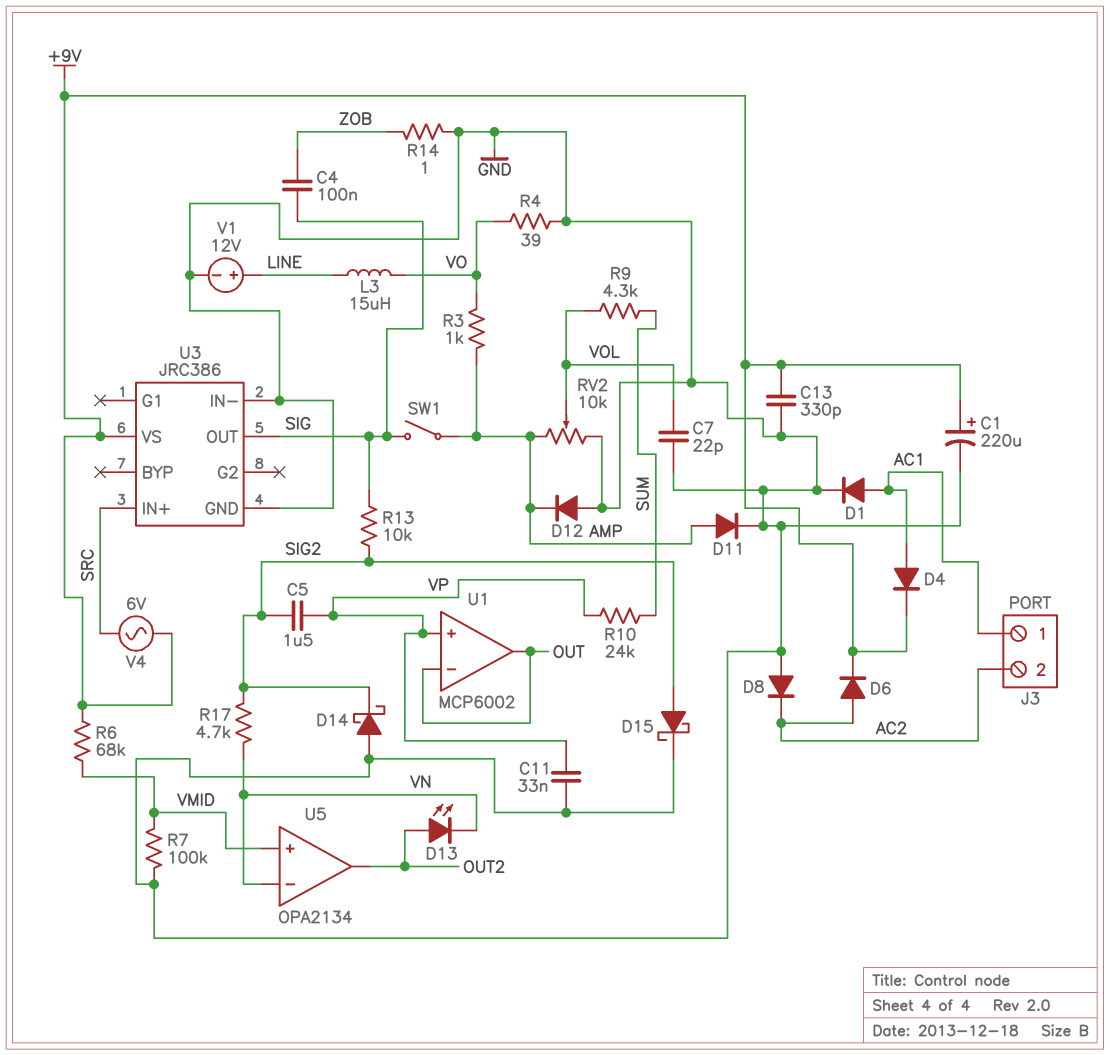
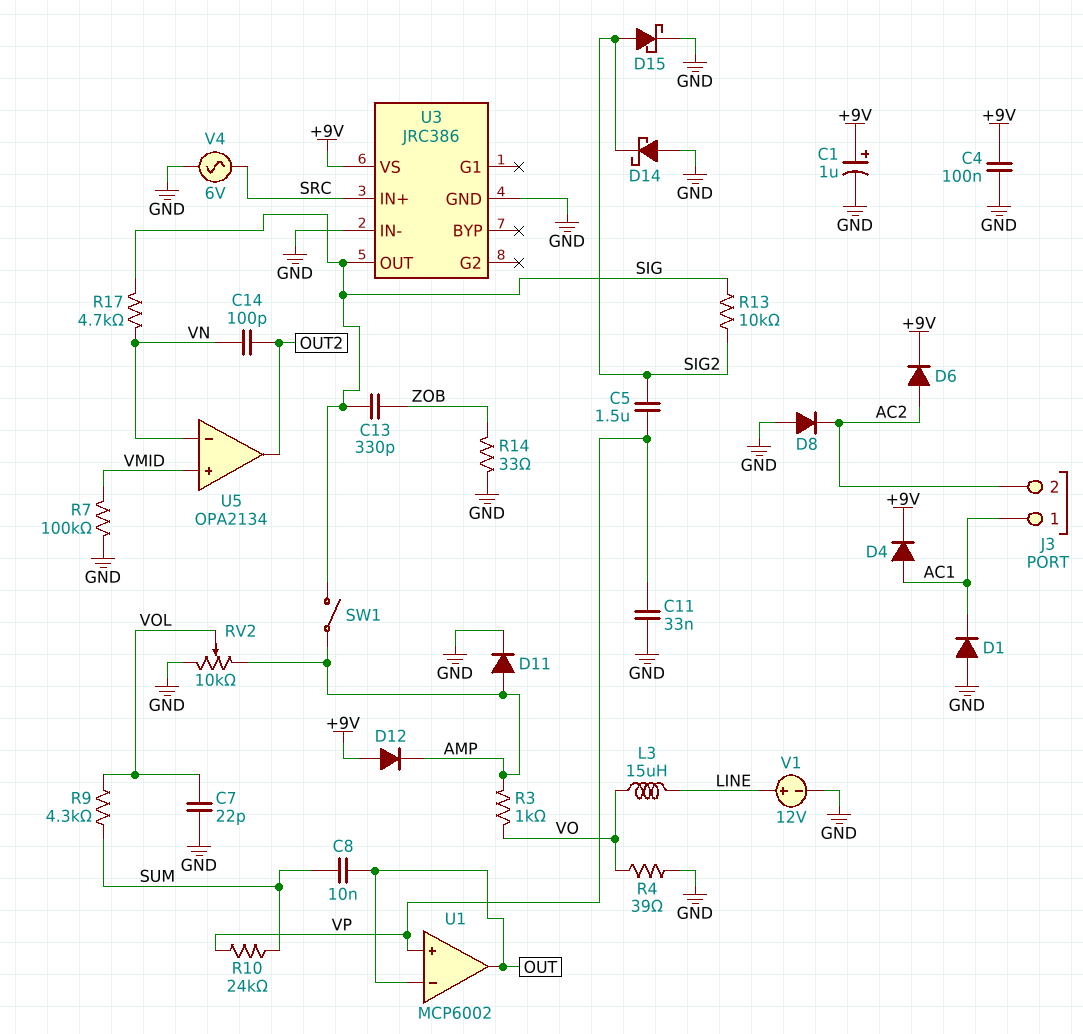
C1: 220uF (plus +9V, minus GND) -> 1uF (plus +9V, minus GND)
C4: 100nF (SIG, ZOB) -> 100nF (+9V, GND)
C8: none -> 10nF (OUT, SUM)
C13: 330pF (+9V, GND) -> 330pF (SIG, ZOB)
C14: none -> 100pF (OUT2, VN)
D1: diode (A AC1, K GND) -> diode (A GND, K AC1)
D12: diode (A GND, K AMP) -> diode (A +9V, K AMP)
D13: LED (A OUT2, K VN) -> none
R6: 68k (+9V, VMID) -> none
R14: 1 (GND, ZOB) -> 33 (GND, ZOB)
R17: 4.7k (SIG2, VN) -> 4.7k (SIG, VN)
V4: AC 6V (+9V, SRC) -> AC 6V (GND, SRC)

